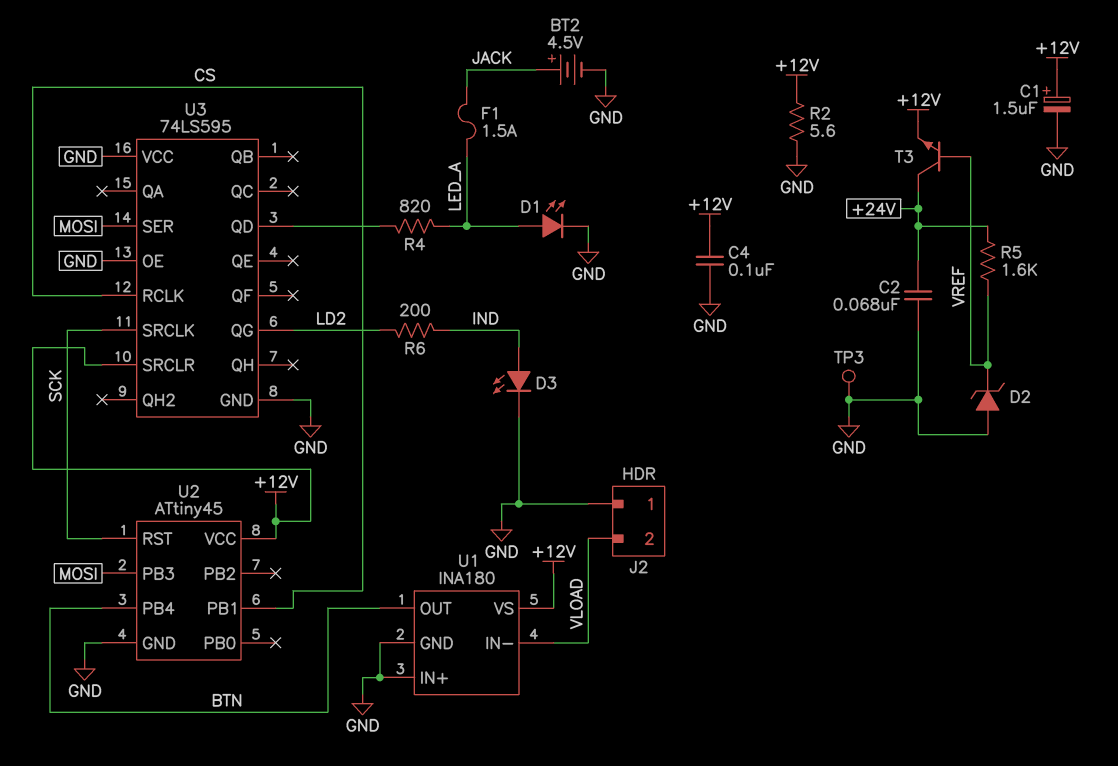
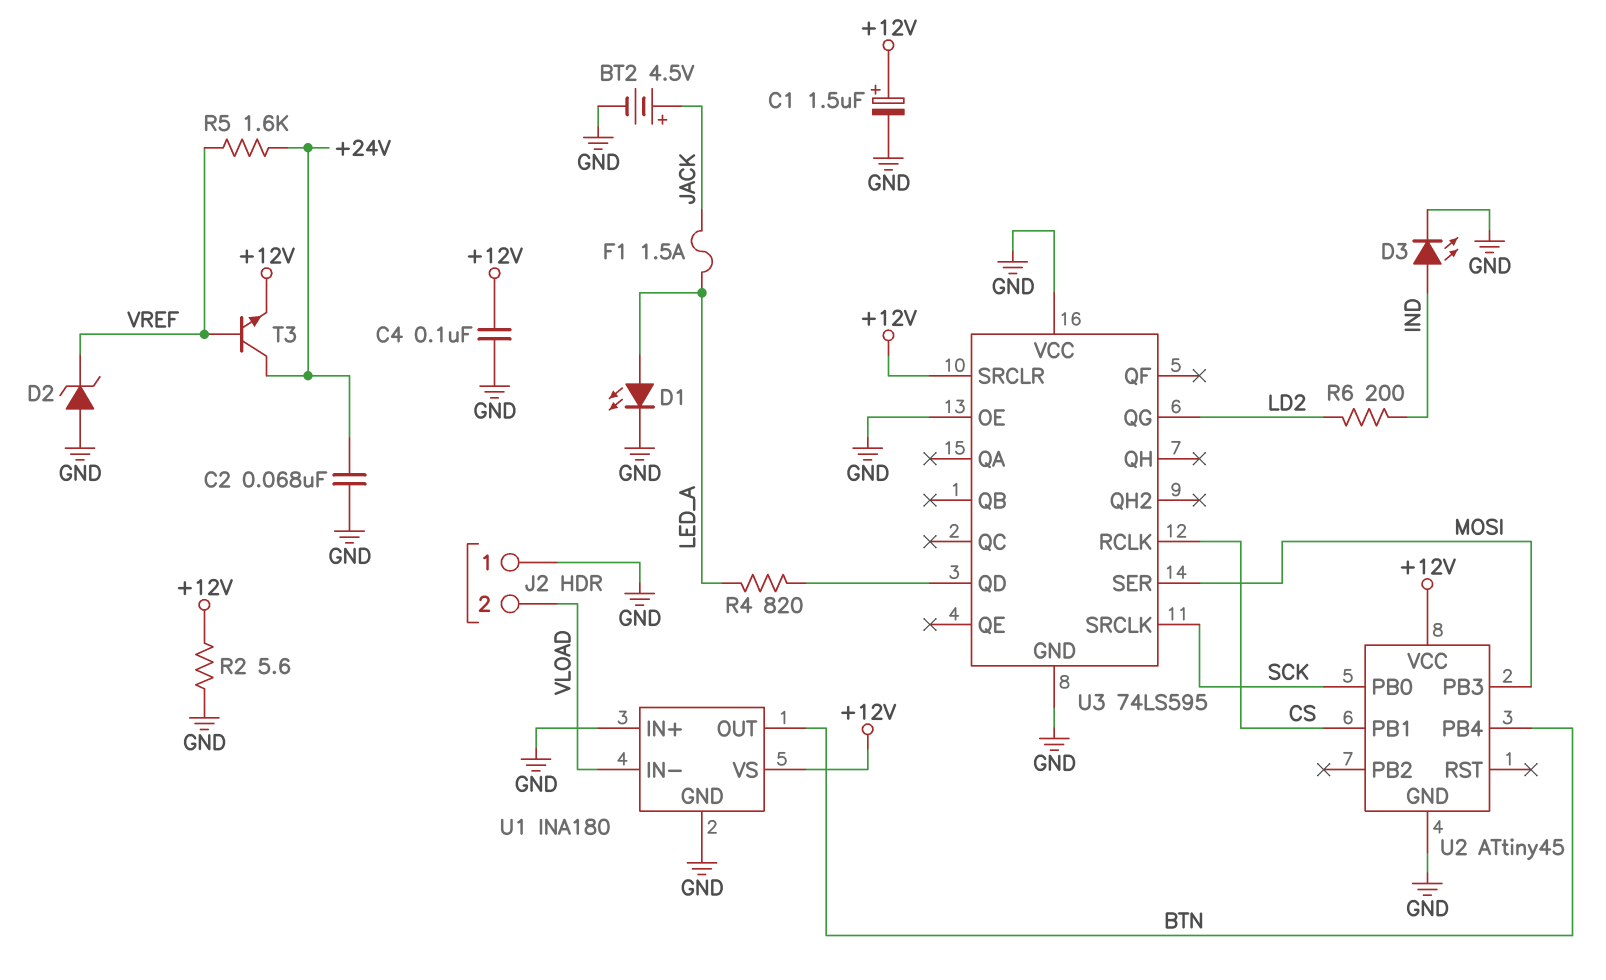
TP3: test point (GND) -> none
U2 pin PB0: none -> SCK
U2 pin RST: SCK -> none

